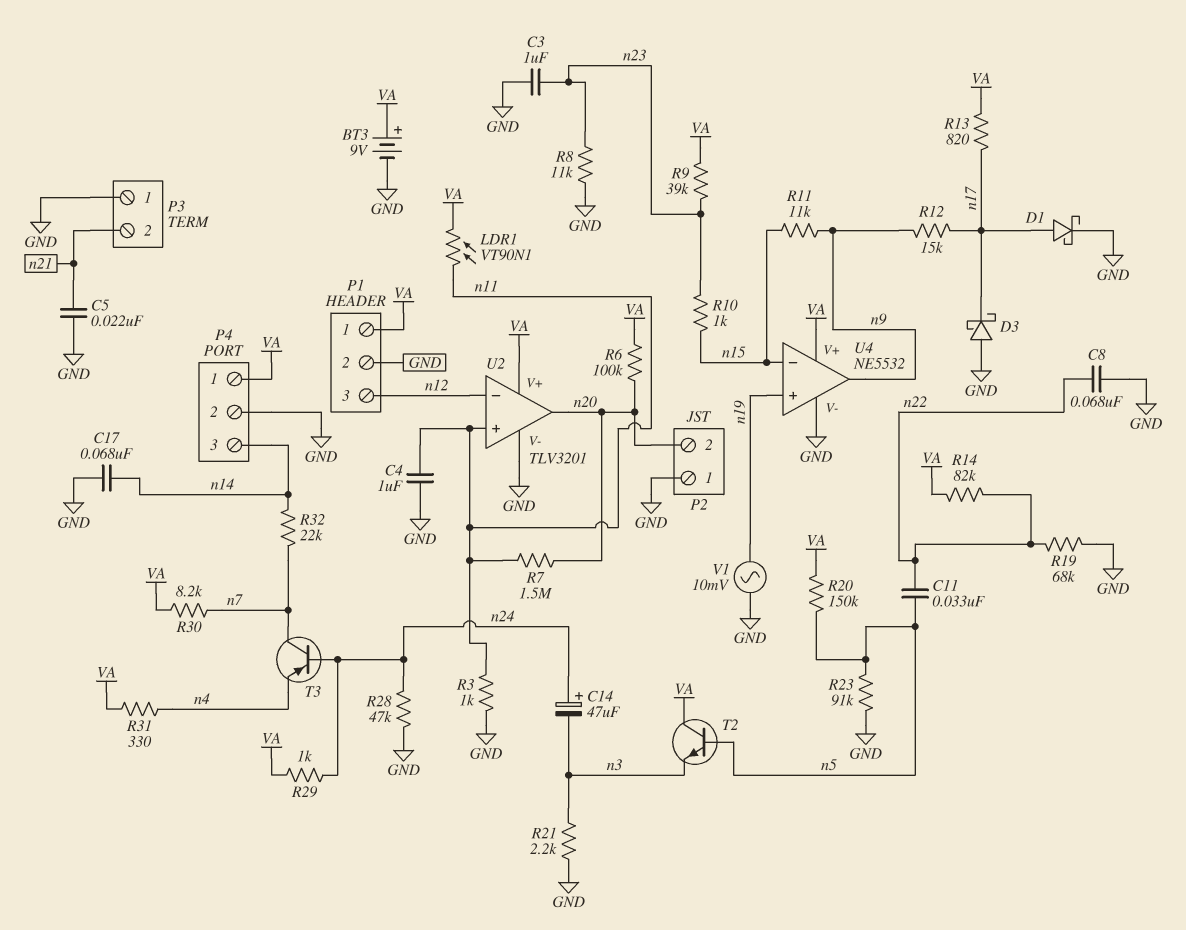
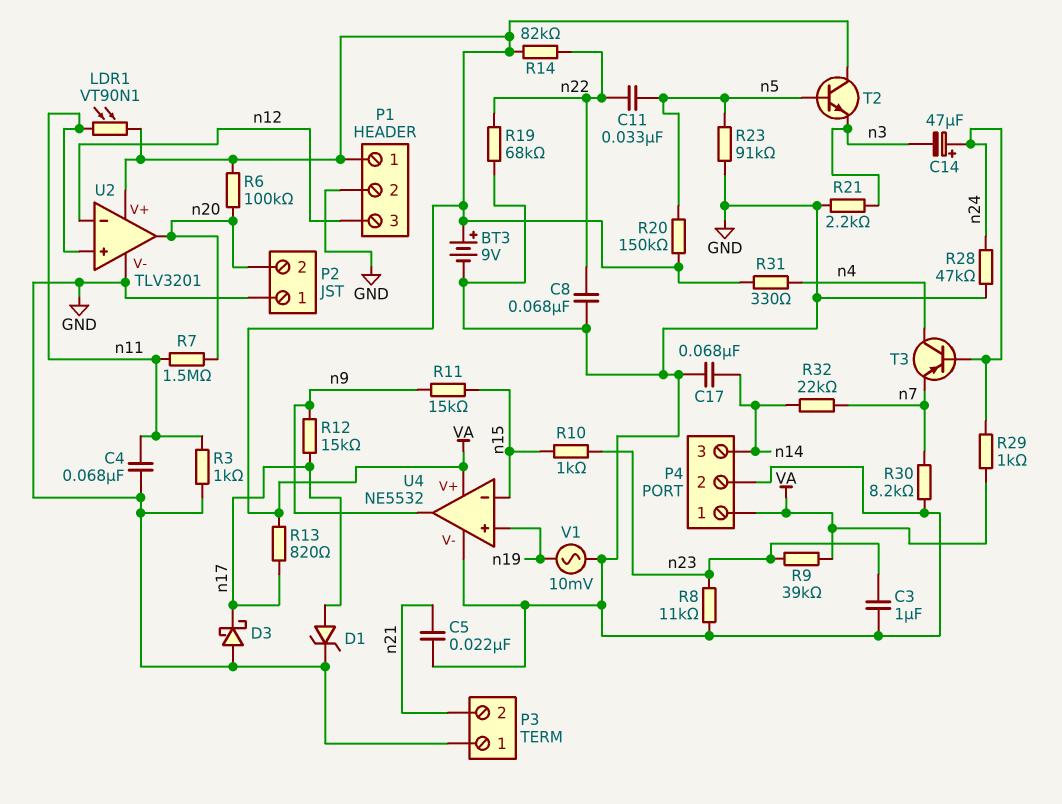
C4: 1uF (GND, n11) -> 68nF (GND, n11)
D1: schottky (A n17, K GND) -> zener (A n17, K GND)
R11: 11k (n9, n15) -> 15k (n9, n15)
R30: 8.2k (VA, n7) -> 8.2k (GND, n7)
T3: PNP (B n24, C n7, E n4) -> PNP (B n24, C n4, E n7)

